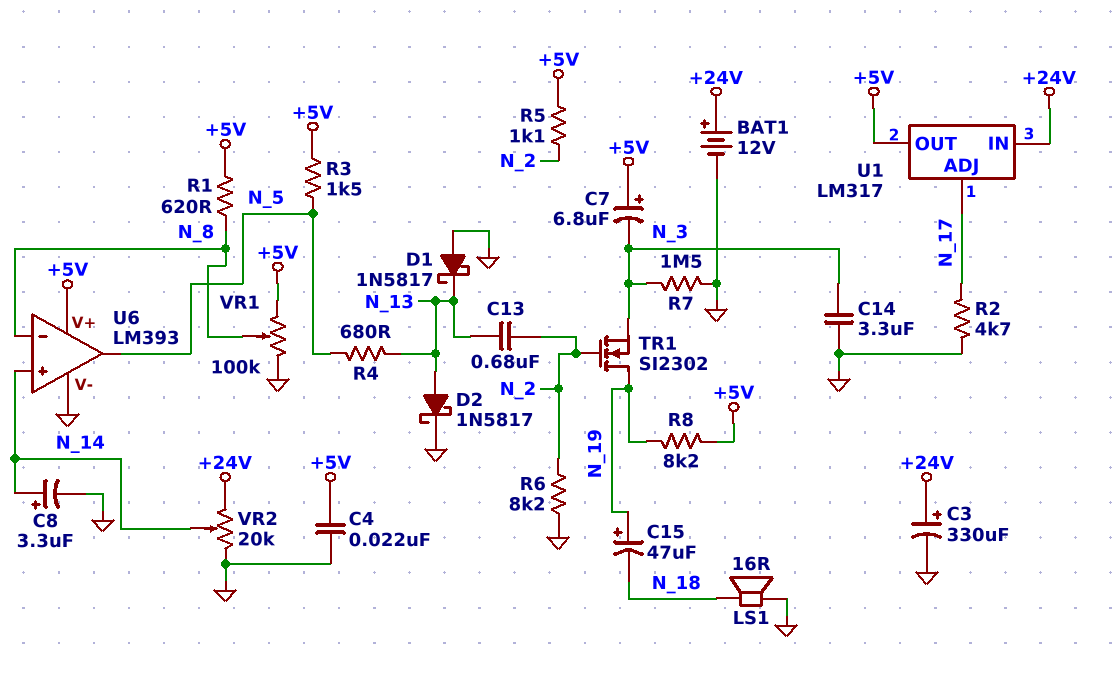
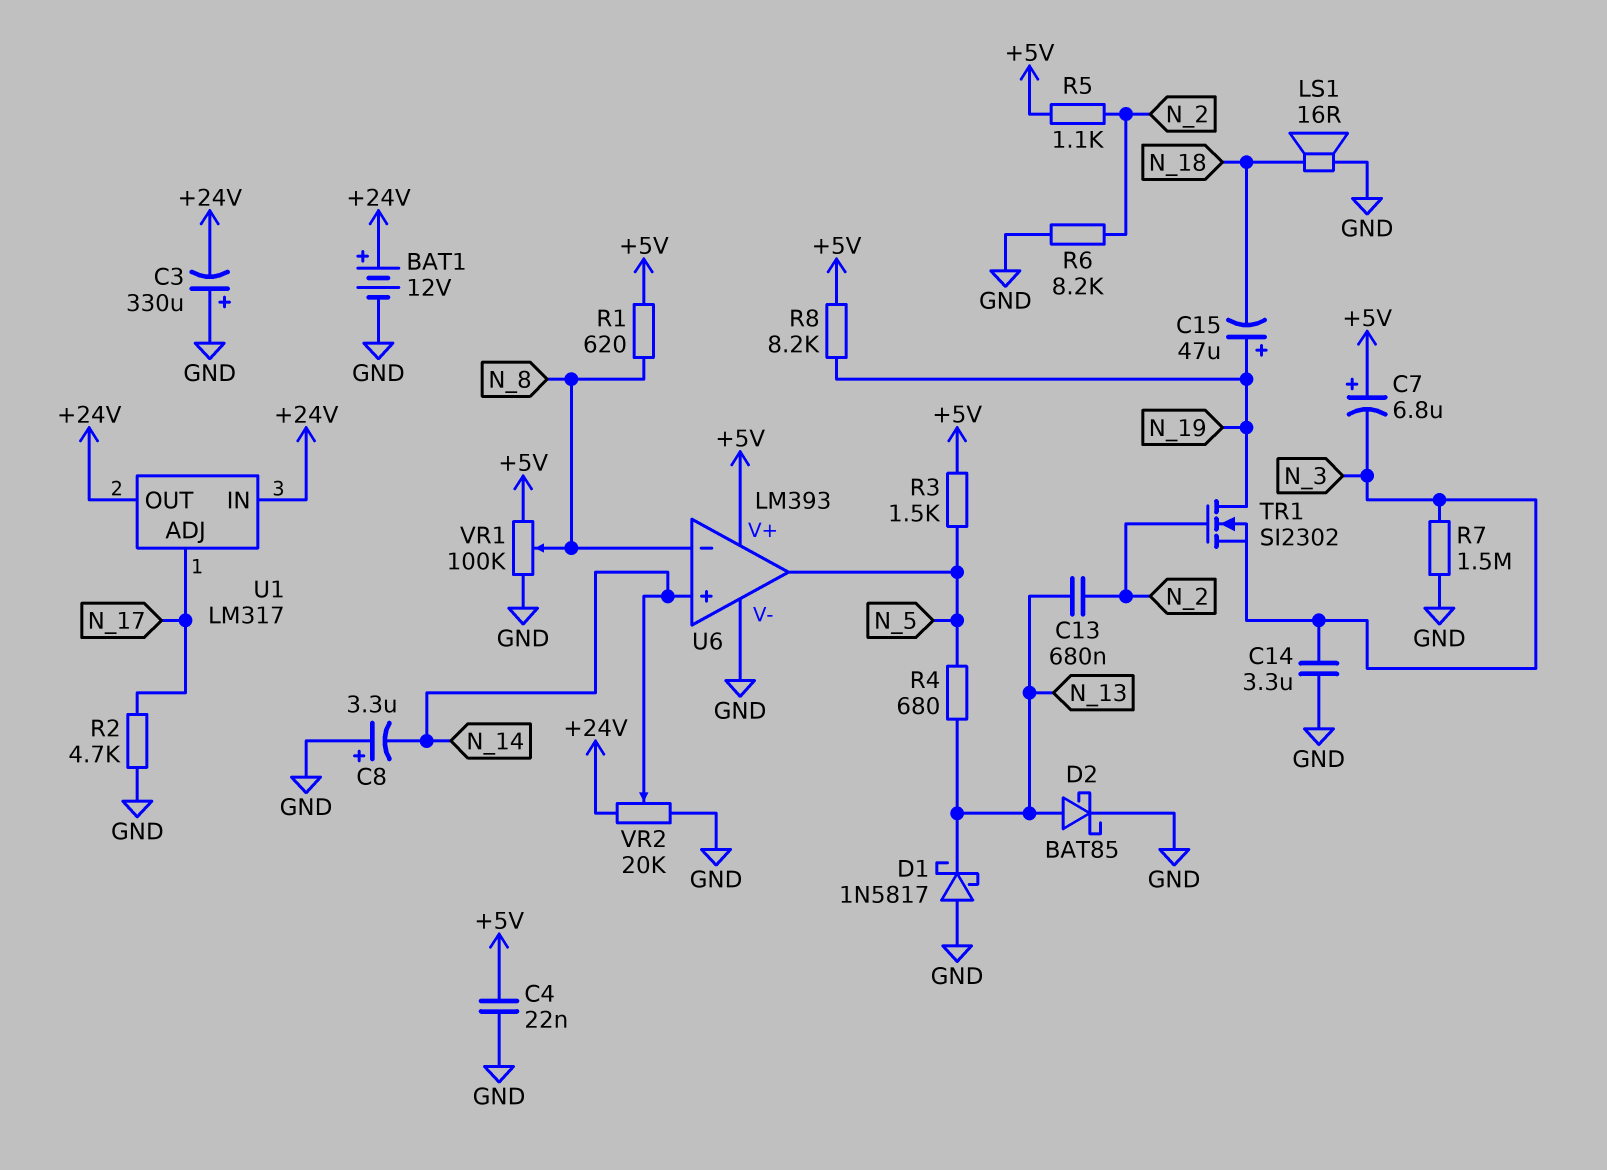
C3: 330uF (plus +24V, minus GND) -> 330uF (plus GND, minus +24V)
C8: 3.3uF (plus N_14, minus GND) -> 3.3uF (plus GND, minus N_14)
D2: schottky 1N5817 (A N_13, K GND) -> schottky BAT85 (A N_13, K GND)
U1 pin OUT: +5V -> +24V

